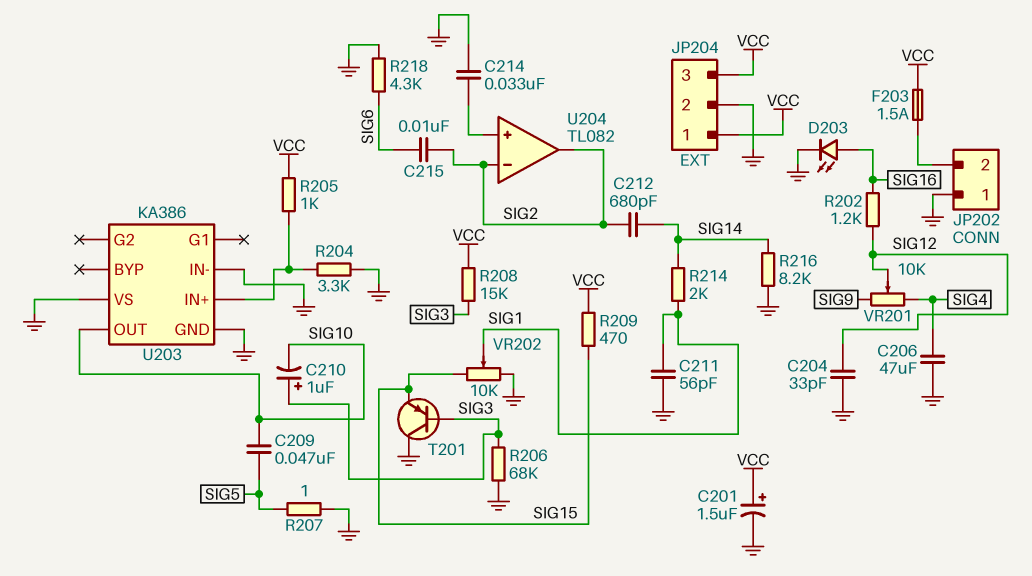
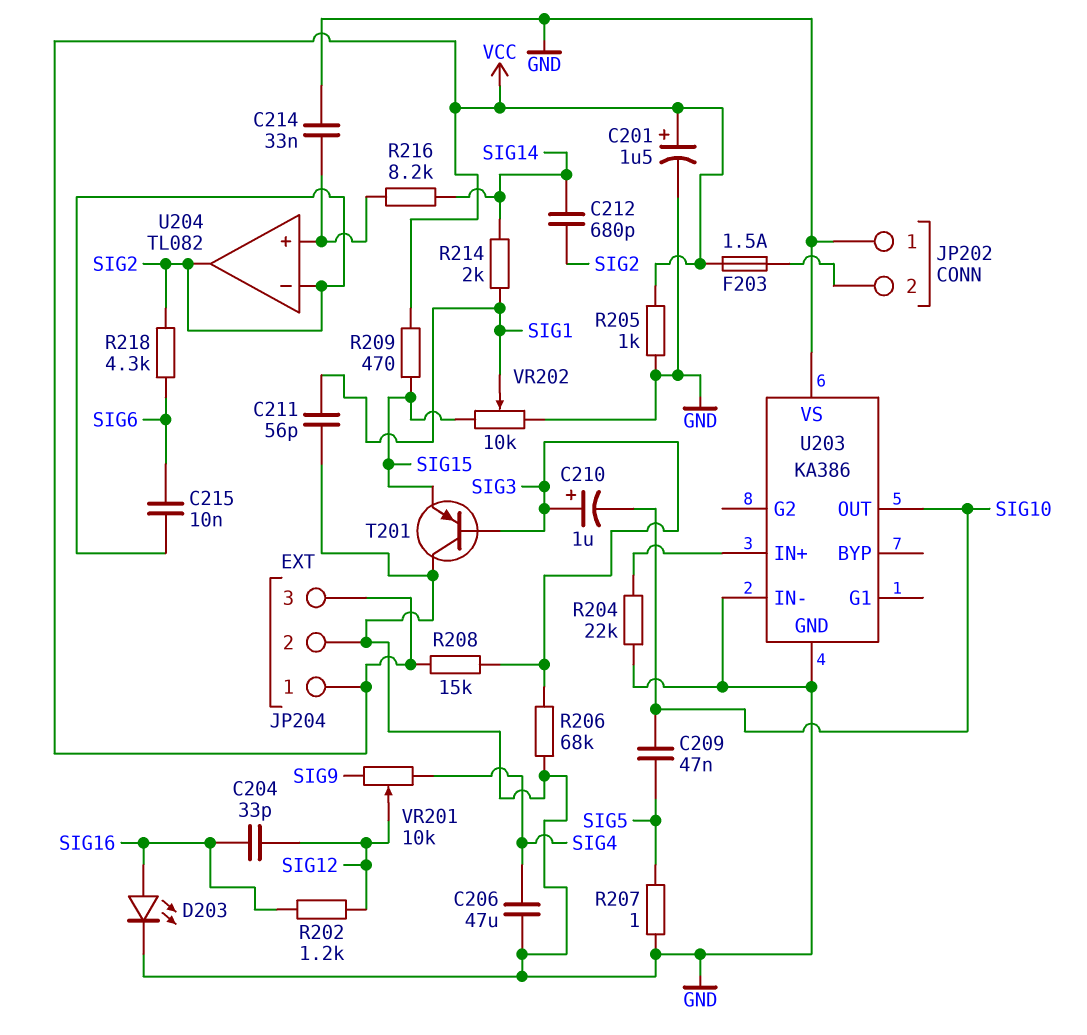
C204: 33pF (GND, SIG12) -> 33pF (SIG12, SIG16)
R204: 3.3k (GND, U203/IN+) -> 22k (GND, U203/IN+)
R205: 1k (U203/IN+, VCC) -> 1k (GND, VCC)
R216: 8.2k (GND, SIG14) -> 8.2k (SIG14, U204/in+)
R218: 4.3k (GND, SIG6) -> 4.3k (SIG2, SIG6)

